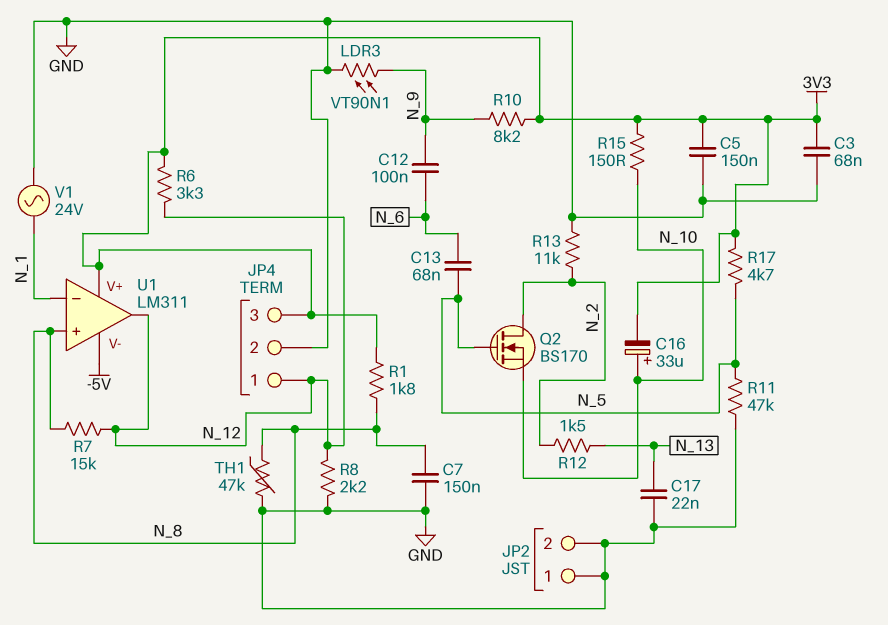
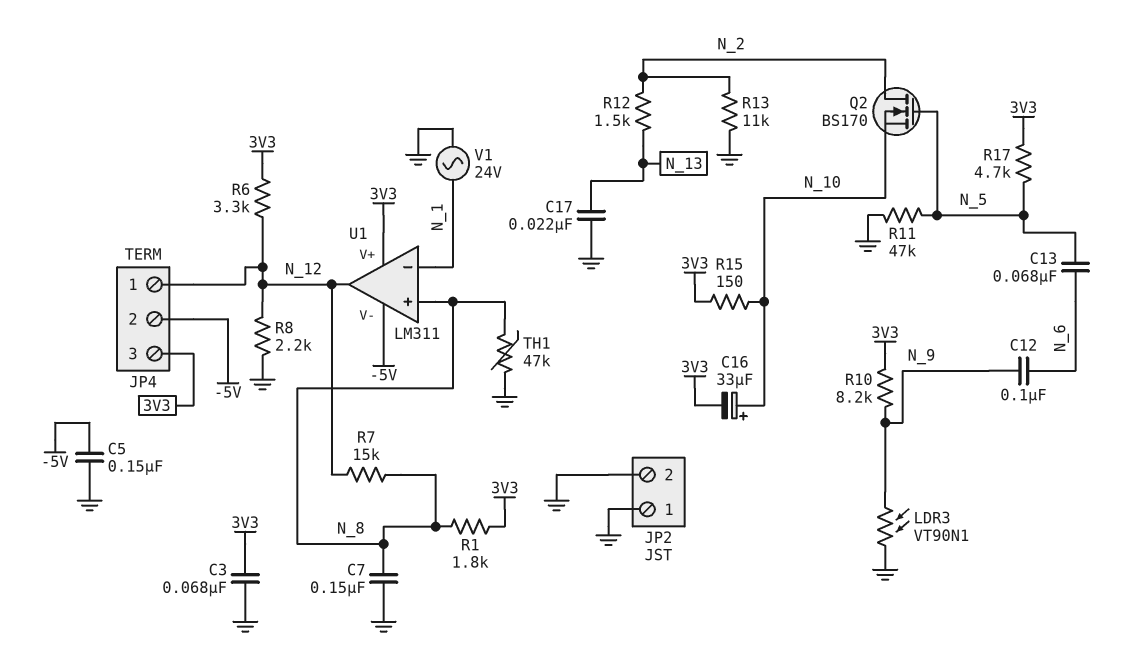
C5: 150nF (3V3, GND) -> 150nF (-5V, GND)
JP4 pin 2: GND -> -5V

